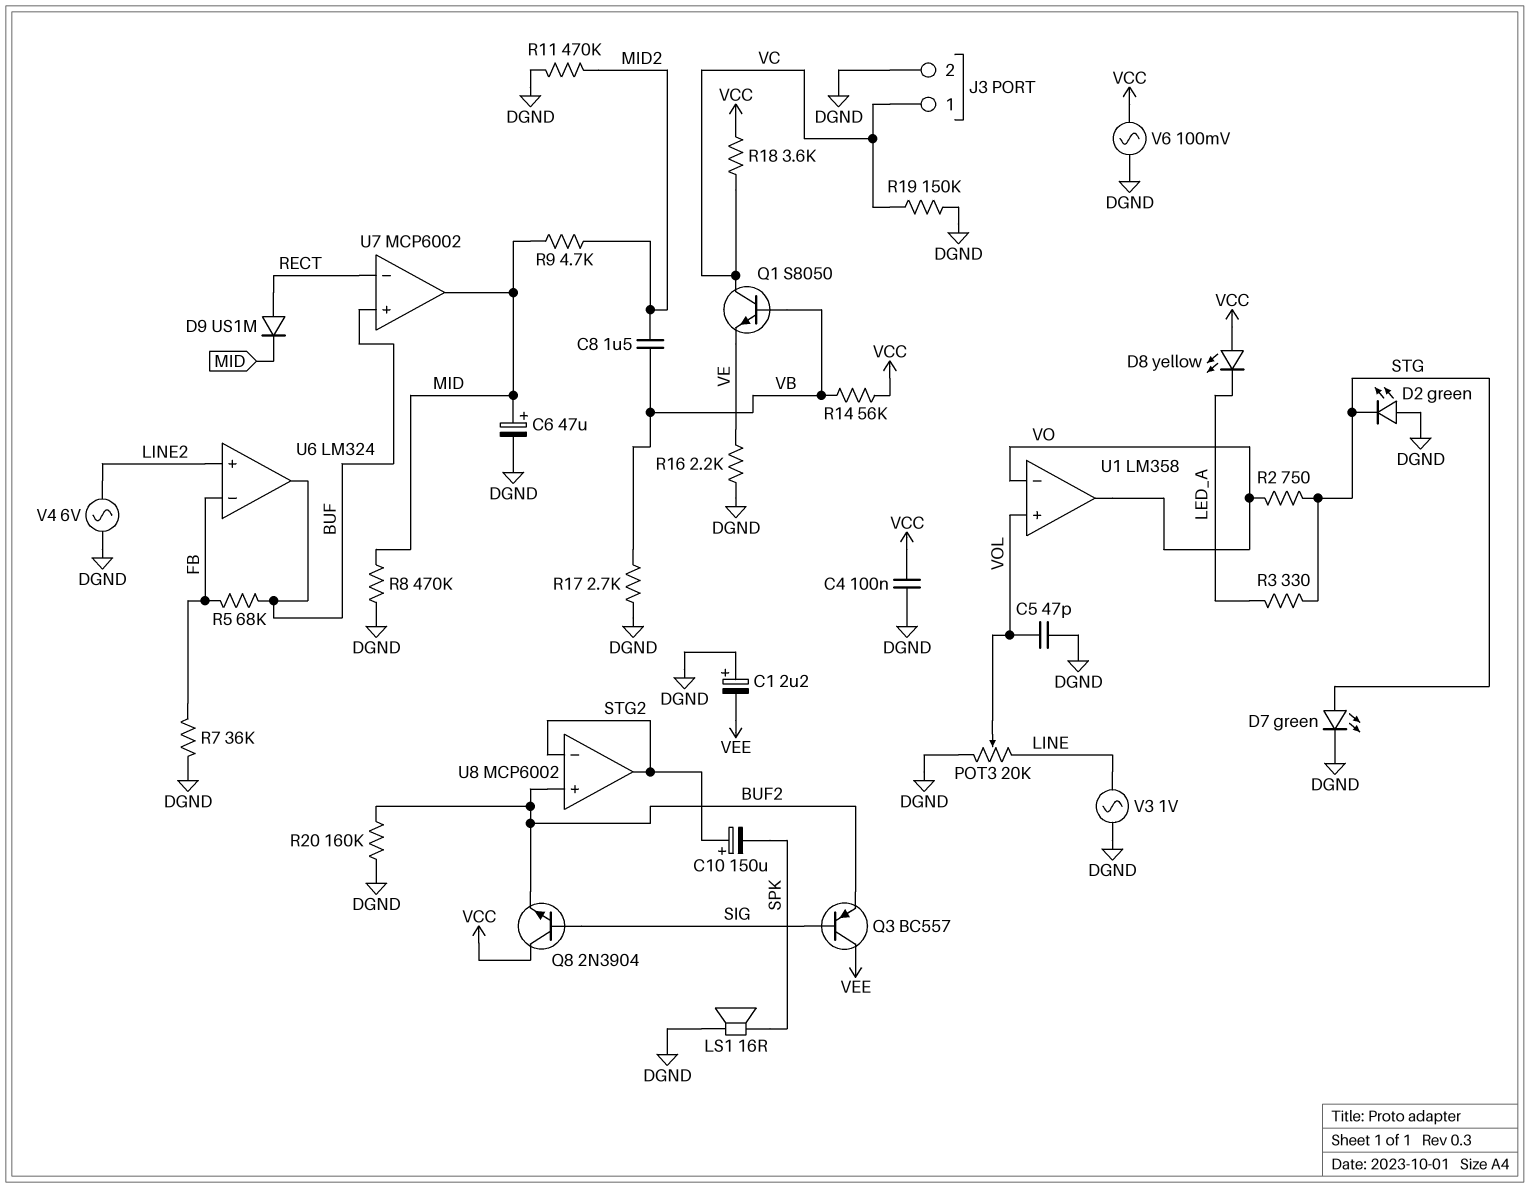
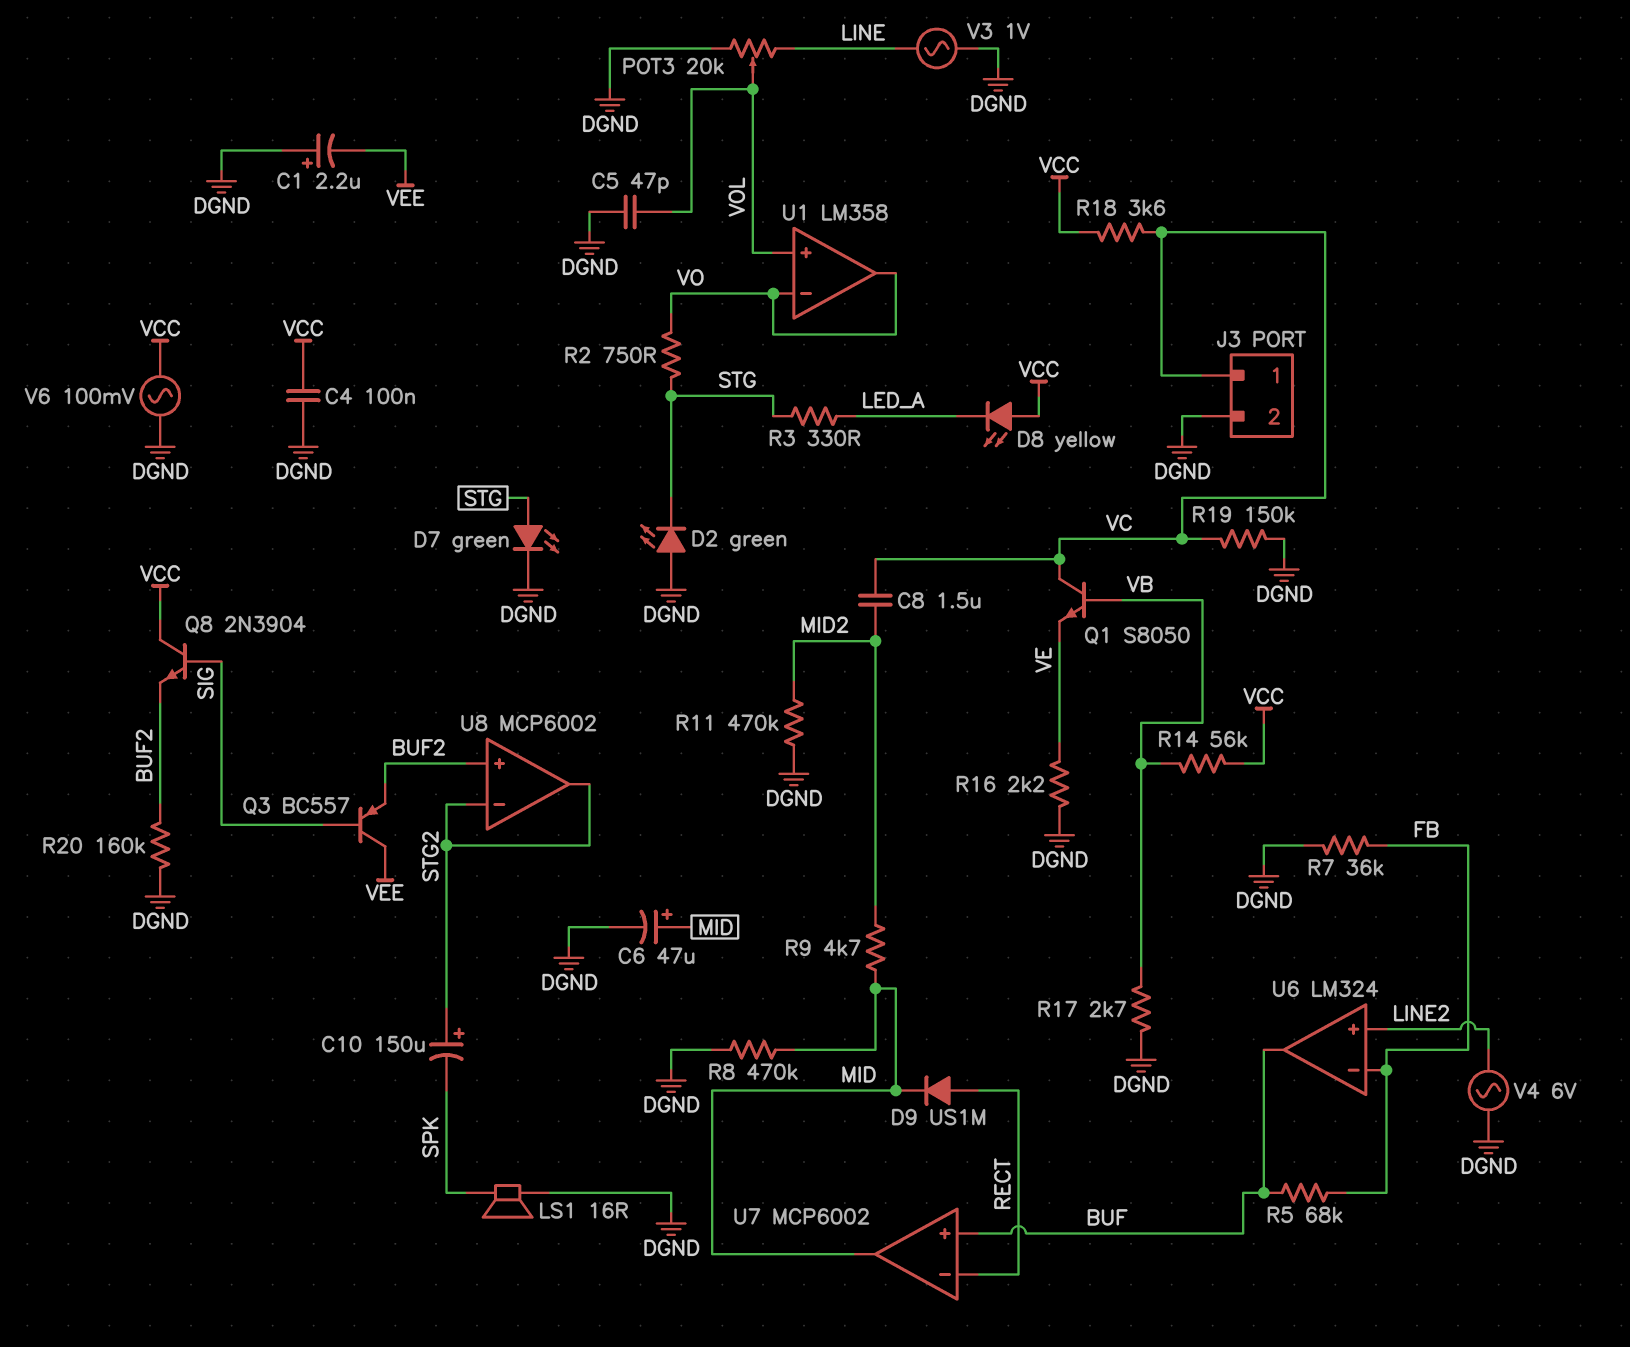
C8: 1.5uF (MID2, VB) -> 1.5uF (MID2, VC)

